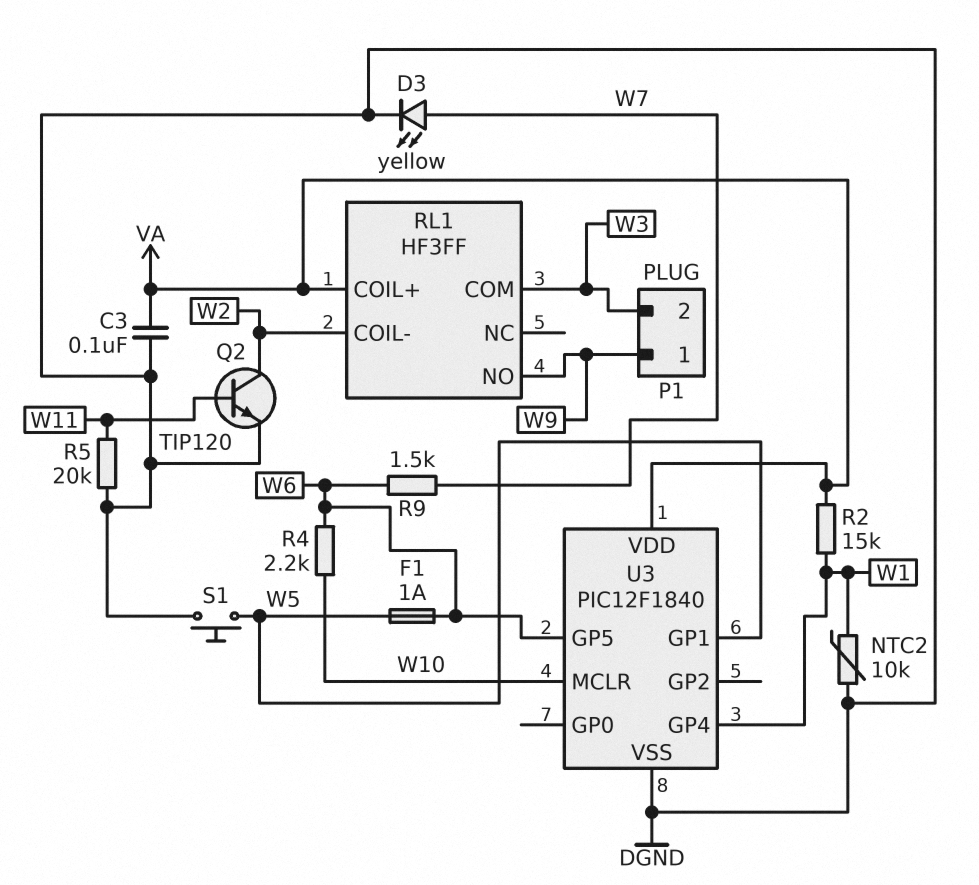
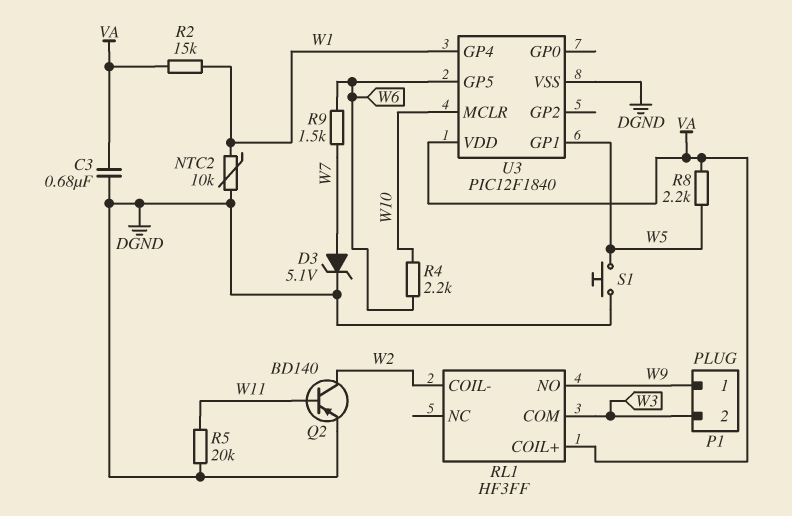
C3: 100nF (DGND, VA) -> 680nF (DGND, VA)
D3: LED yellow (A W7, K DGND) -> zener 5.1V (A W7, K DGND)
F1: 1A (W5, W6) -> none
Q2: NPN TIP120 (B W11, C W2, E DGND) -> PNP BD140 (B W11, C W2, E DGND)
R8: none -> 2.2k (VA, W5)

